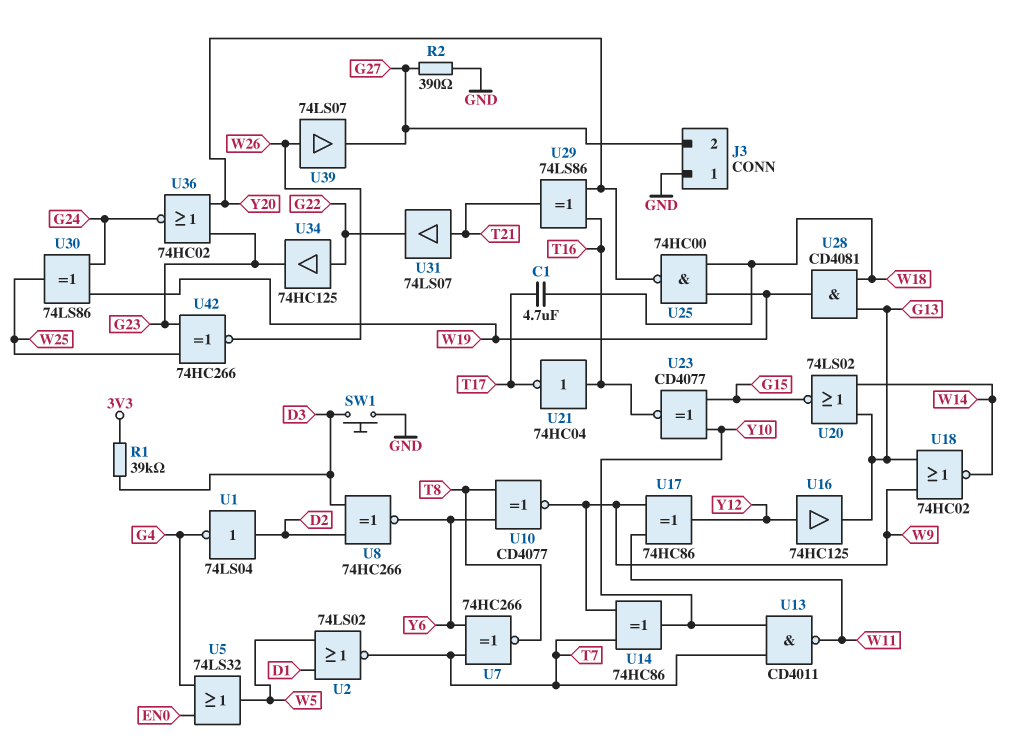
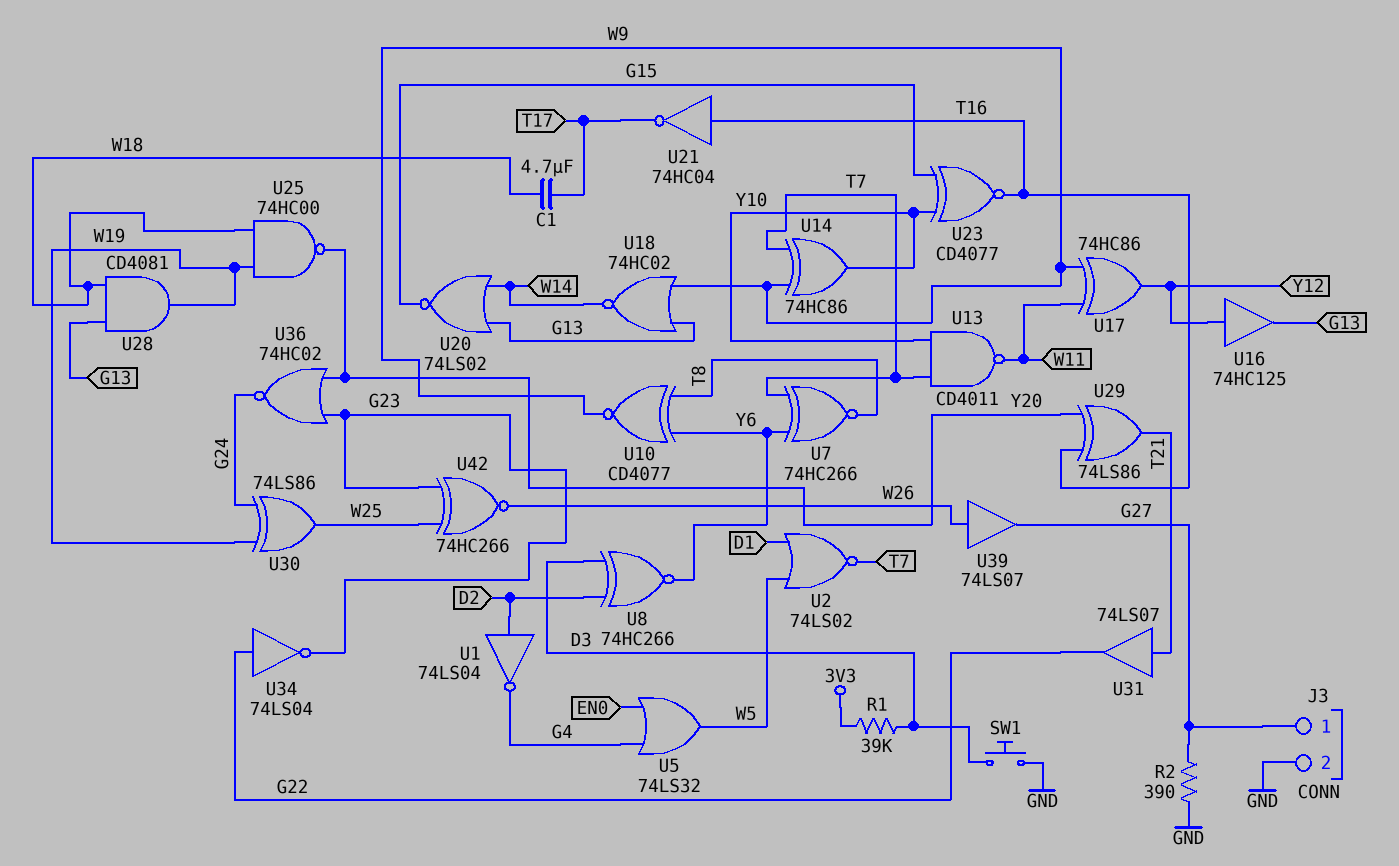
J3 pin 1: GND -> G27
J3 pin 2: G27 -> GND
U34: buffer 74HC125 (in G22, out G23) -> NOT 74LS04 (in G22, out G23)

